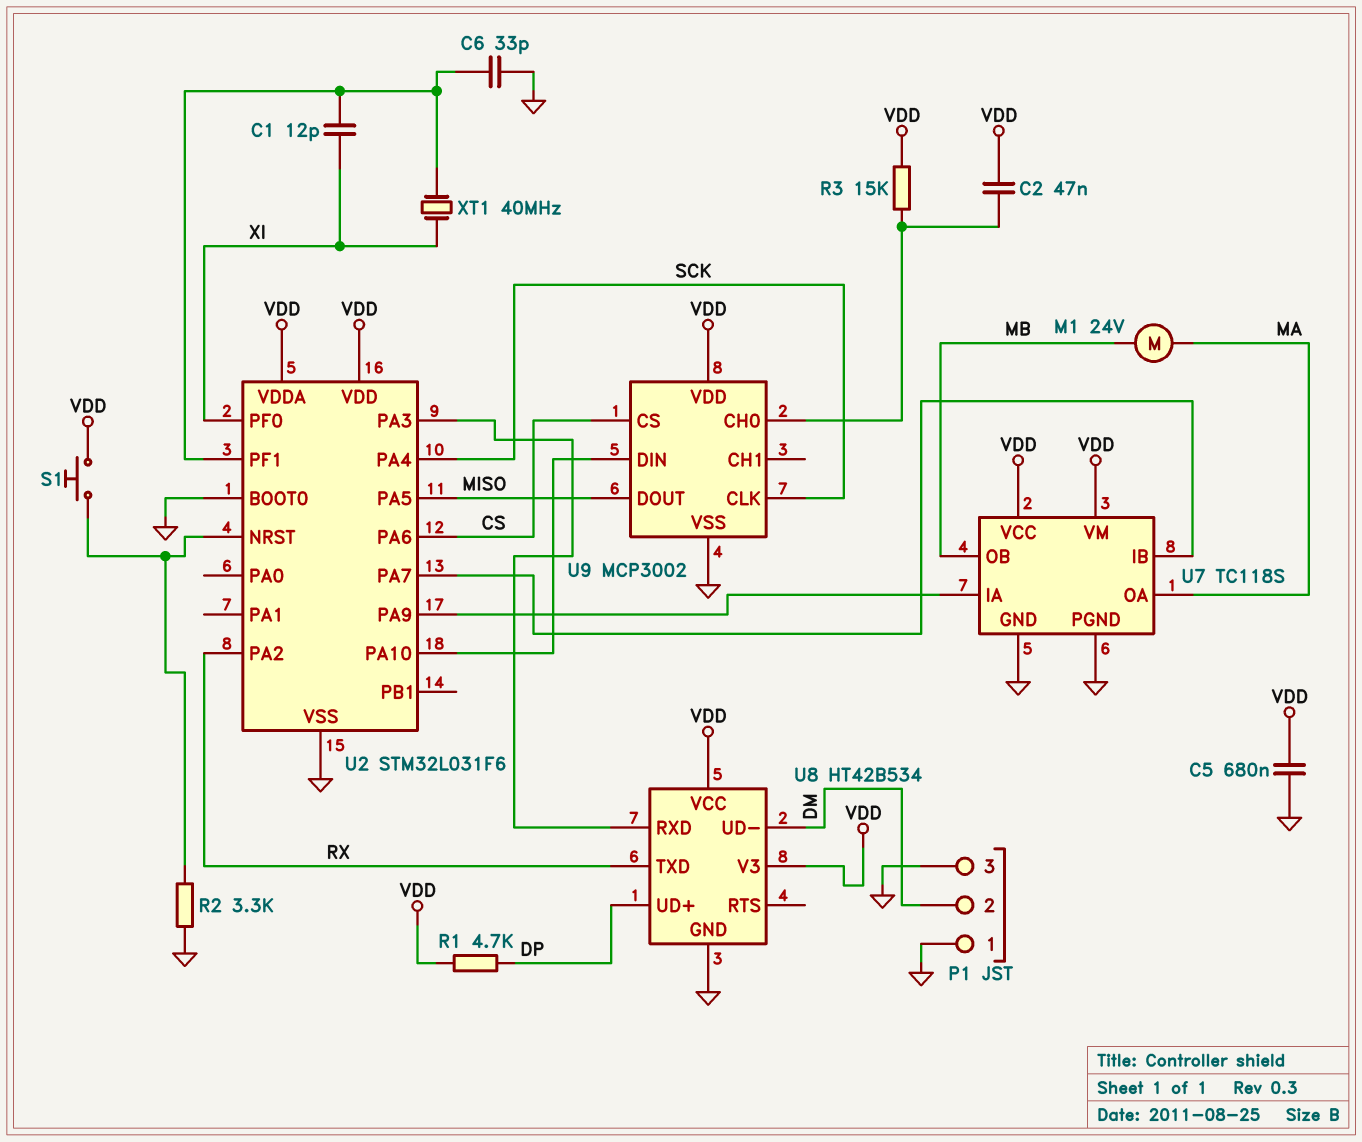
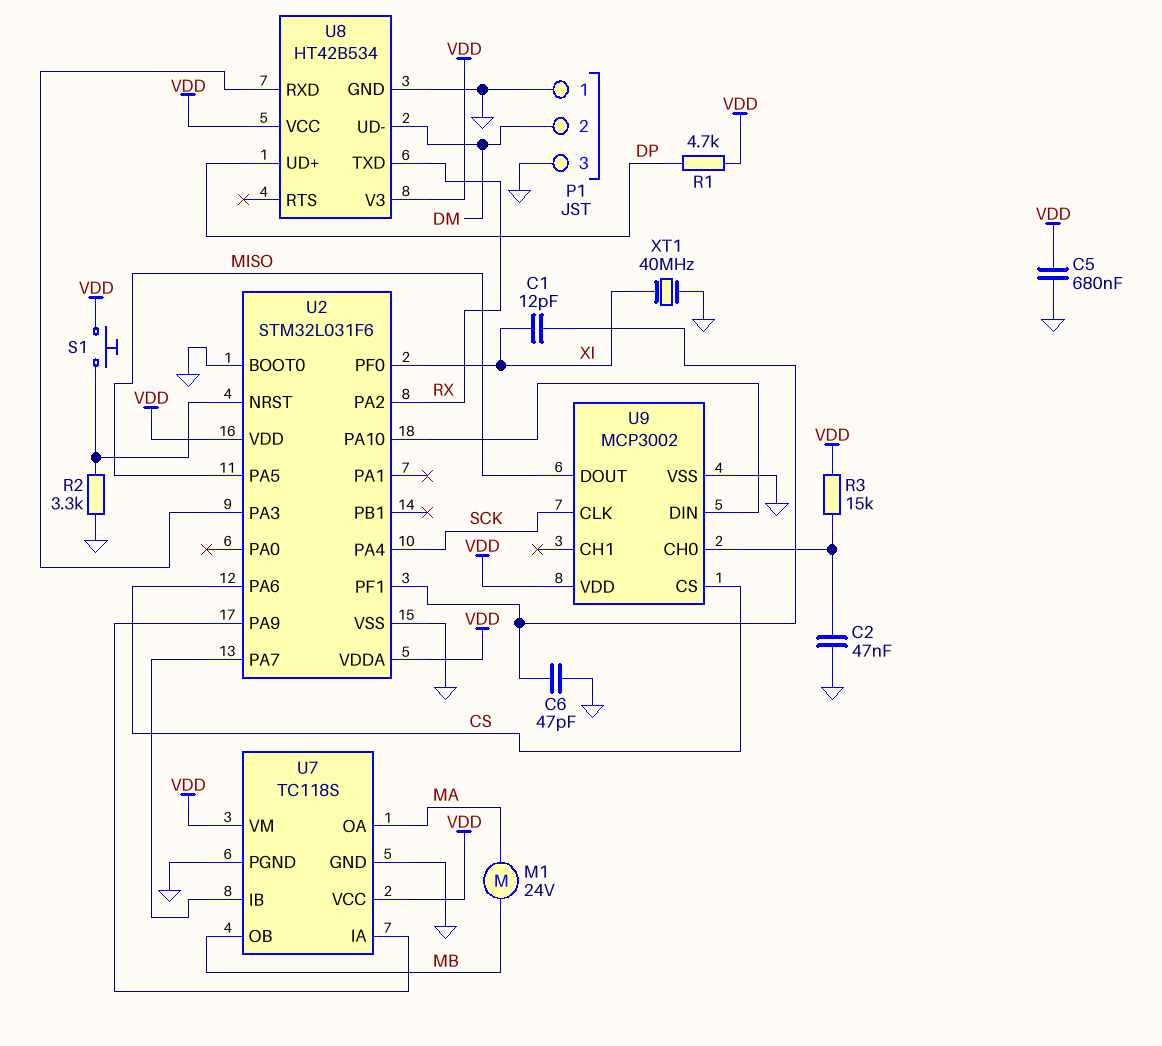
C2: 47nF (U9/CH0, VDD) -> 47nF (GND, U9/CH0)
C6: 33pF (GND, U2/PF1) -> 47pF (GND, U2/PF1)
XT1: 40MHz (U2/PF1, XI) -> 40MHz (GND, XI)

